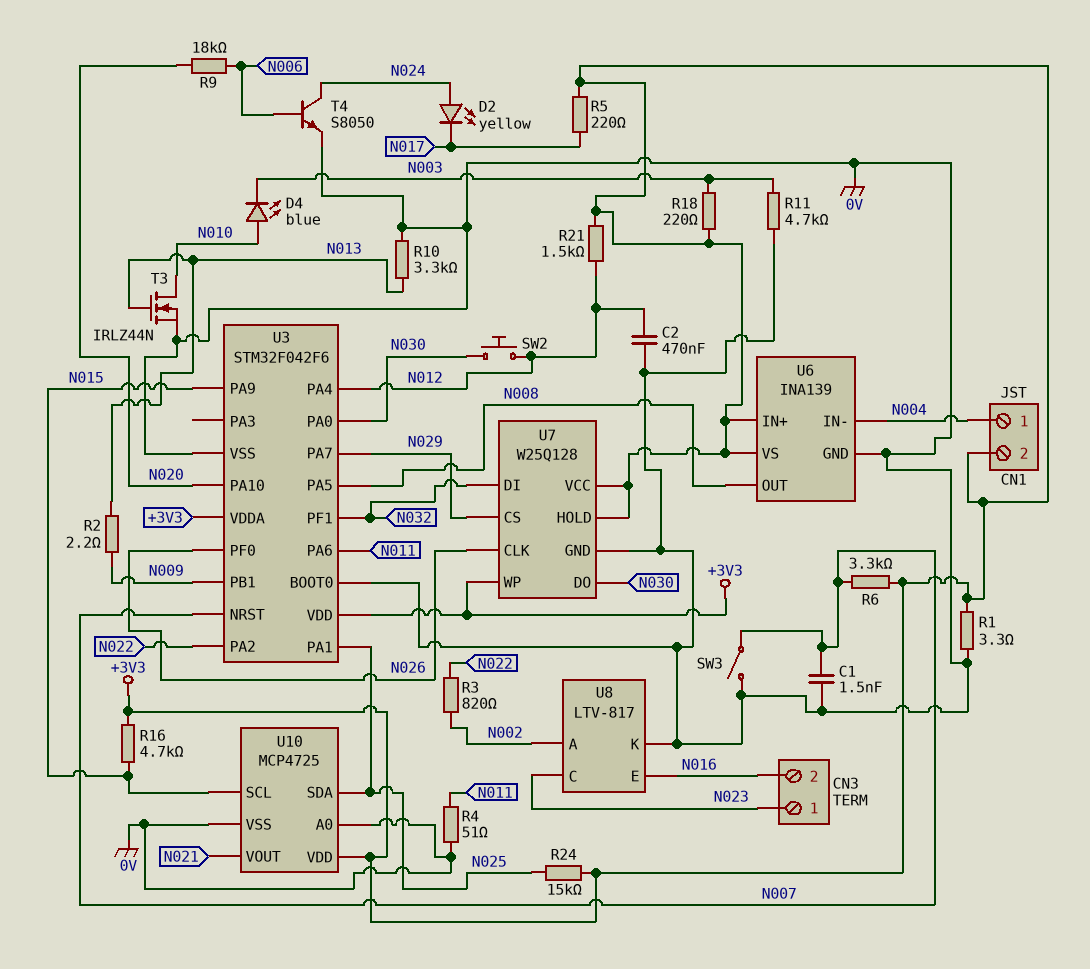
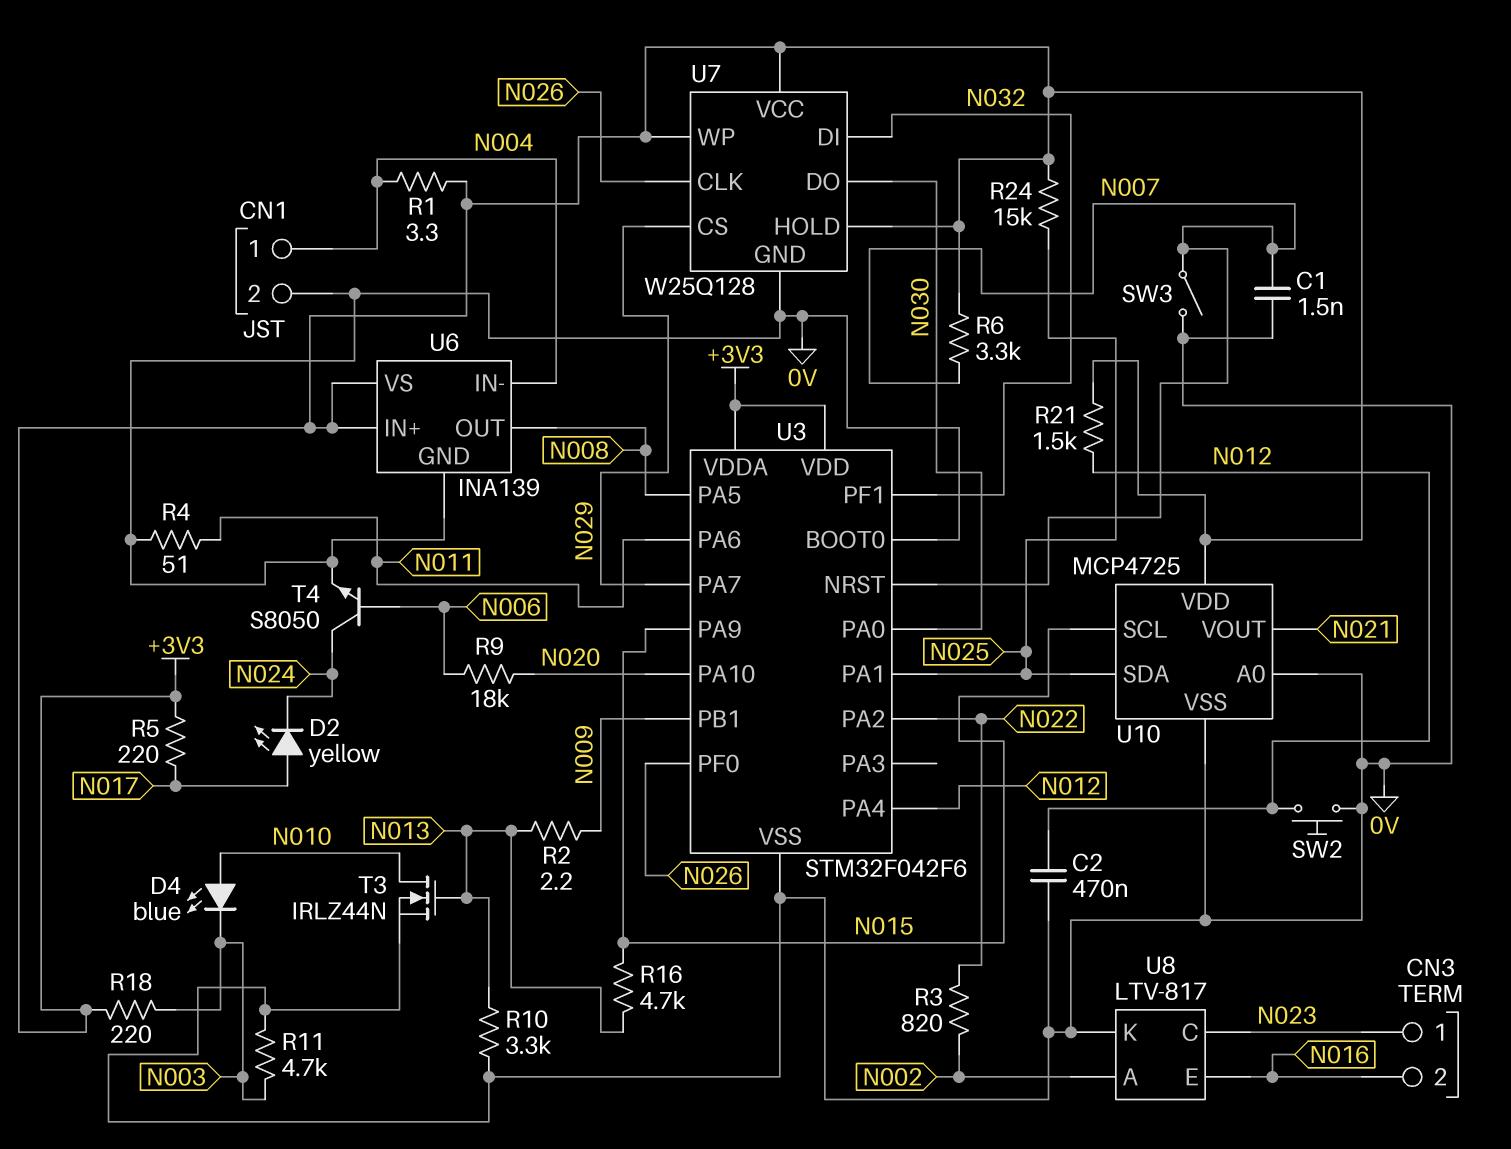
CN1 pin 2: +3V3 -> 0V
D2: LED yellow (A N024, K N017) -> LED yellow (A N017, K N024)
R1: 3.3 (+3V3, 0V) -> 3.3 (+3V3, N004)
R16: 4.7k (+3V3, N015) -> 4.7k (N013, N015)
SW2: button (N012, N030) -> button (0V, N012)

